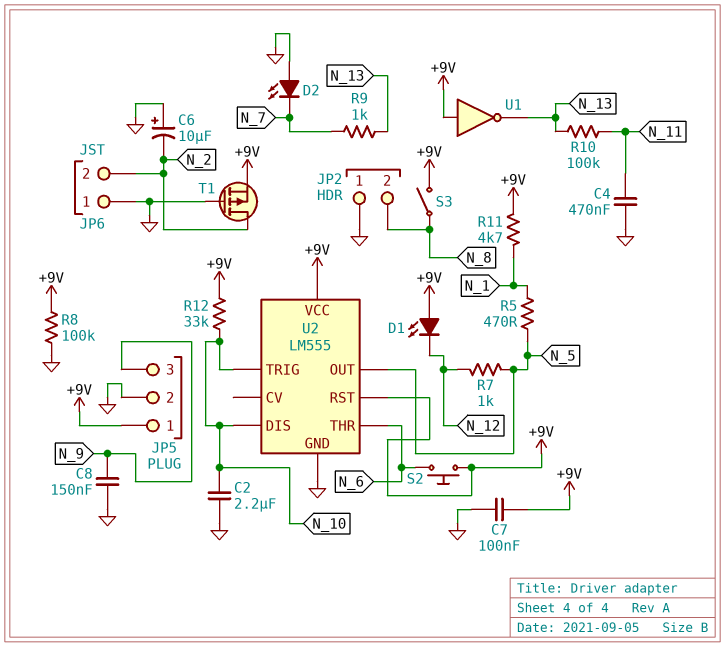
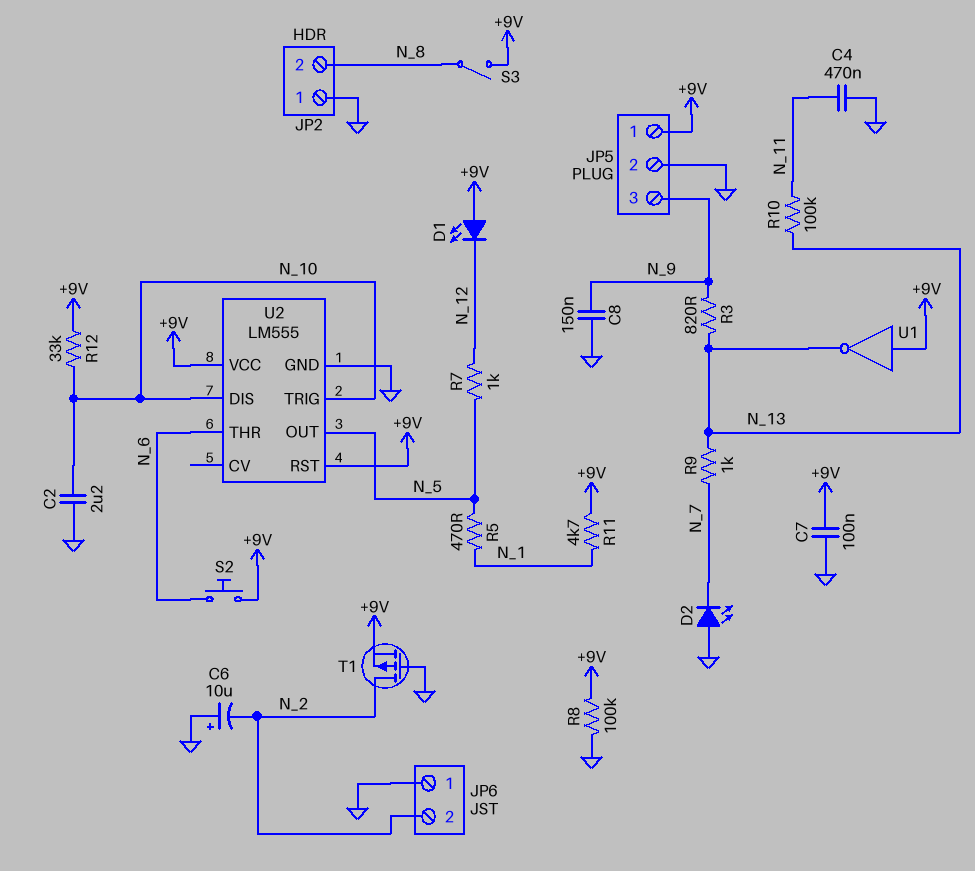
R3: none -> 820 (N_9, N_13)

